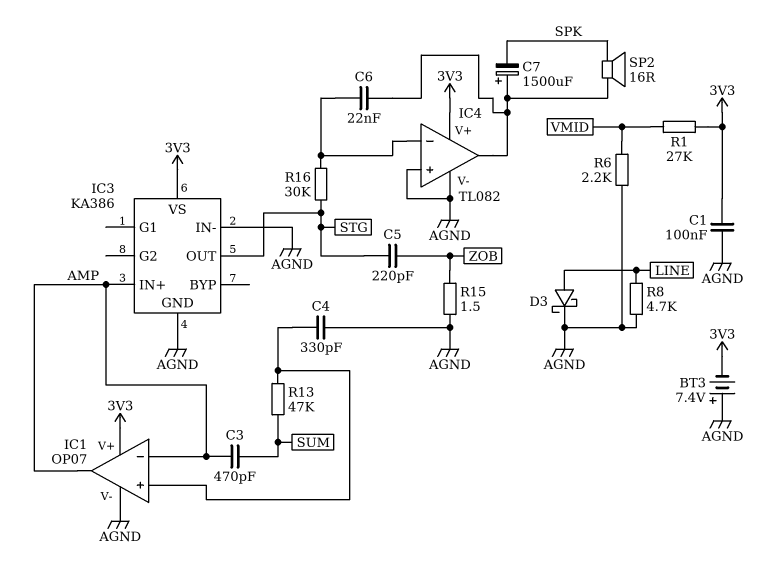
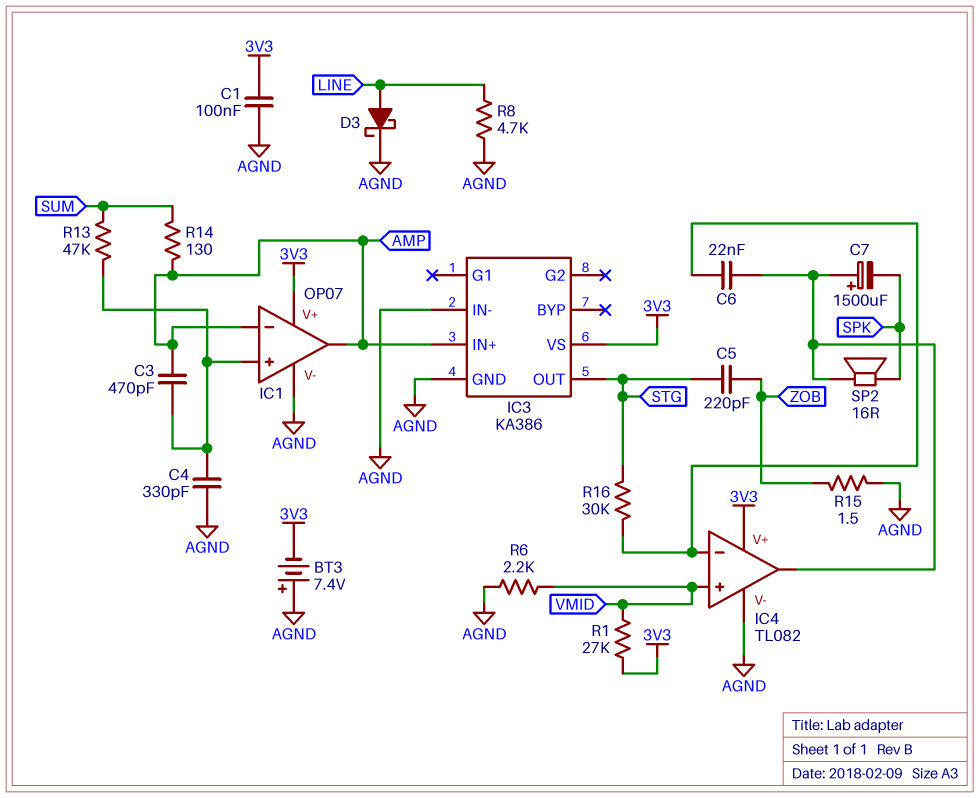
C3: 470pF (AMP, SUM) -> 470pF (AMP, IC1/in+)
IC4 pin in+: AGND -> VMID
R14: none -> 130 (AMP, SUM)

